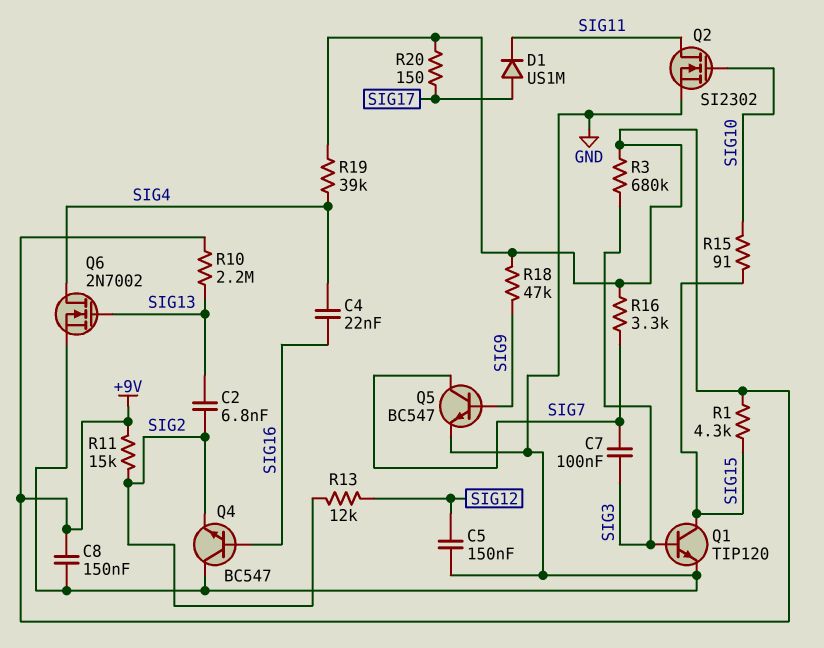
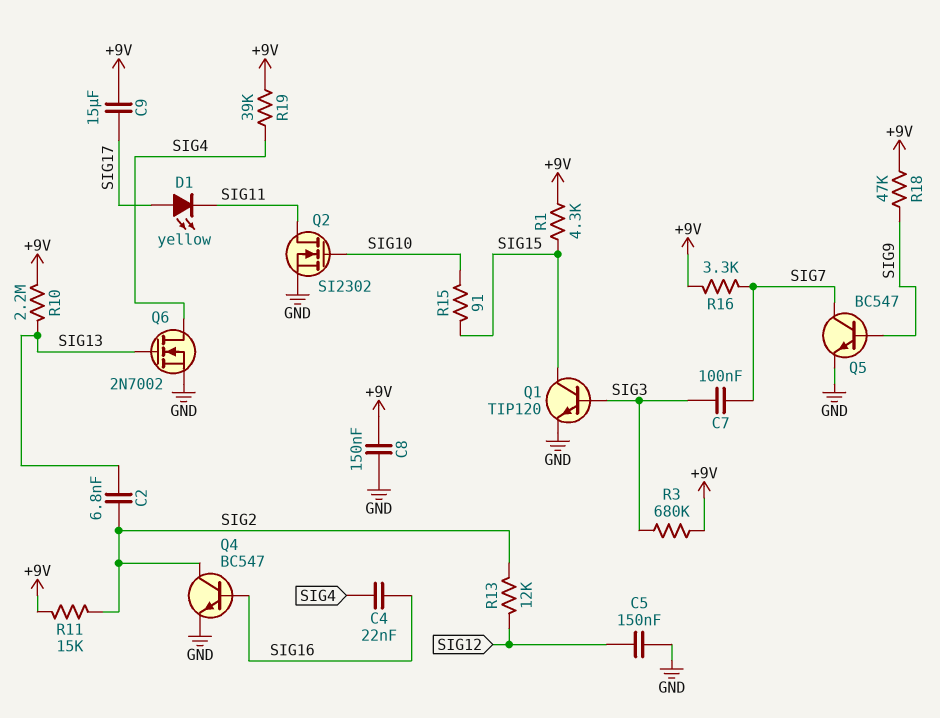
C9: none -> 15uF (+9V, SIG17)
D1: diode US1M (A SIG17, K SIG11) -> LED yellow (A SIG17, K SIG11)
Q4: NPN BC547 (B SIG16, C GND, E SIG2) -> NPN BC547 (B SIG16, C SIG2, E GND)
R20: 150 (+9V, SIG17) -> none

